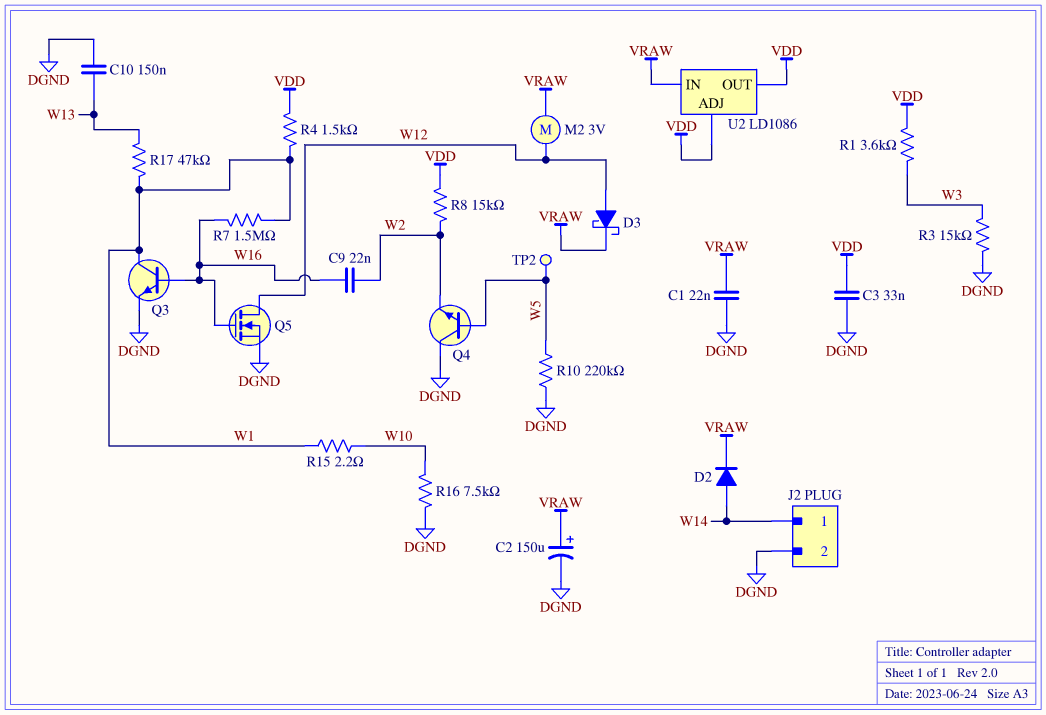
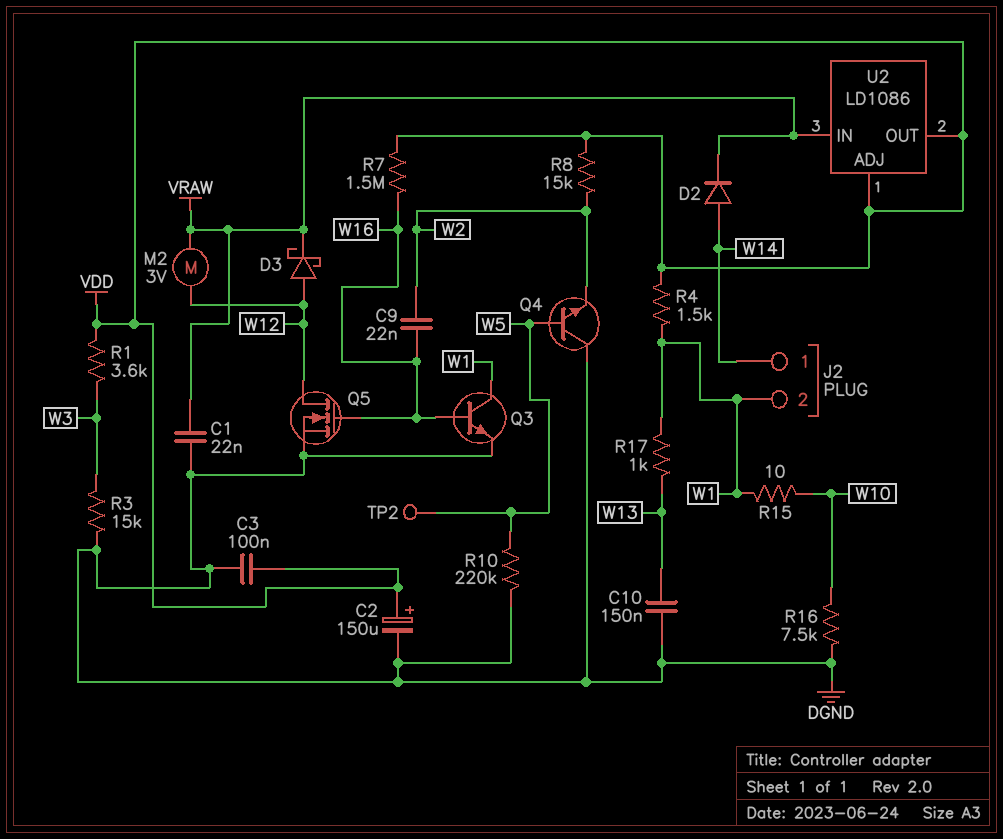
C2: 150uF (plus VRAW, minus DGND) -> 150uF (plus VDD, minus DGND)
C3: 33nF (DGND, VDD) -> 100nF (DGND, VDD)
J2 pin 2: DGND -> W1
R7: 1.5M (W1, W16) -> 1.5M (VDD, W16)
R15: 2.2 (W1, W10) -> 10 (W1, W10)
R17: 47k (W1, W13) -> 1k (W1, W13)

